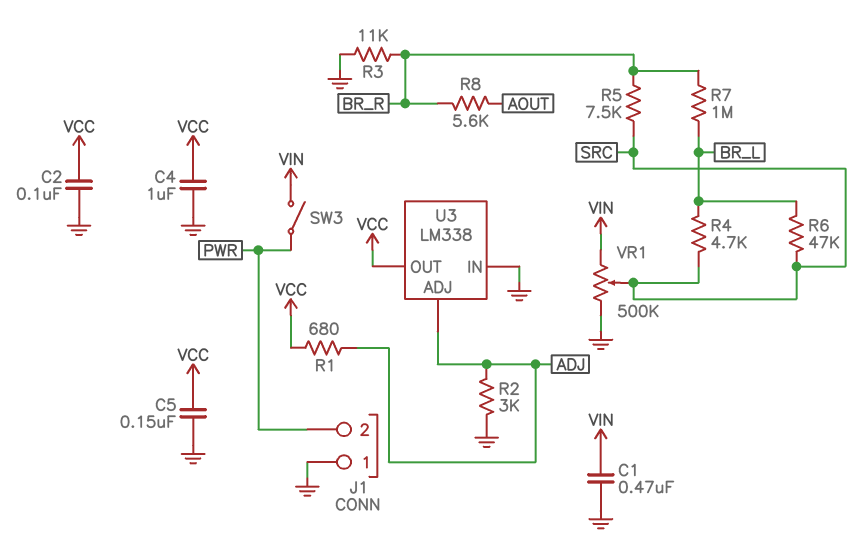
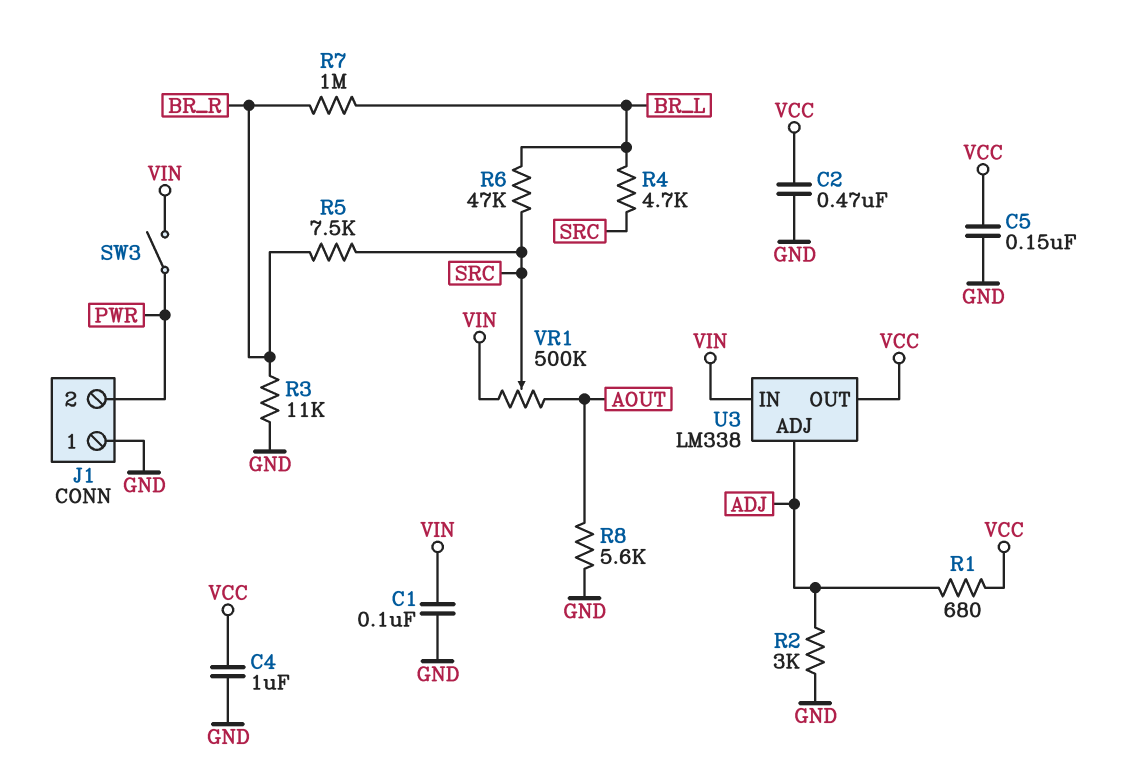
C1: 470nF (GND, VIN) -> 100nF (GND, VIN)
C2: 100nF (GND, VCC) -> 470nF (GND, VCC)
R8: 5.6k (AOUT, BR_R) -> 5.6k (AOUT, GND)
U3 pin IN: GND -> VIN
VR1: 500k (GND, VIN, wiper SRC) -> 500k (AOUT, VIN, wiper SRC)

